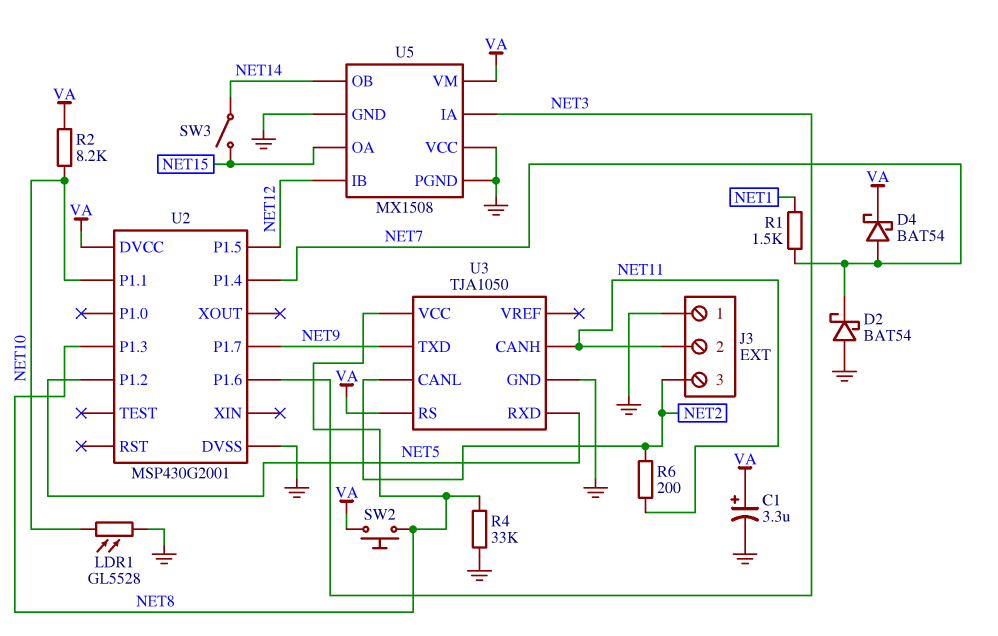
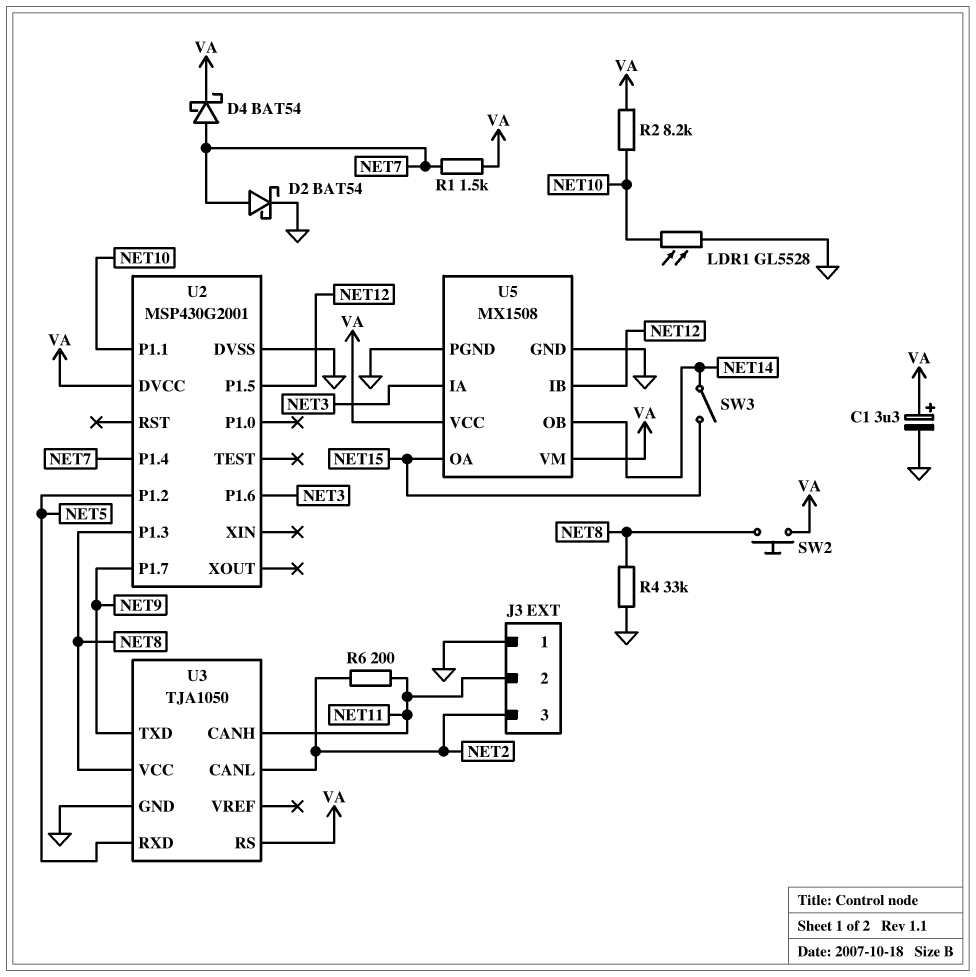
D2: schottky BAT54 (A GND, K NET7) -> schottky BAT54 (A NET7, K GND)
R1: 1.5k (NET1, NET7) -> 1.5k (NET7, VA)
U5 pin VCC: GND -> VA

